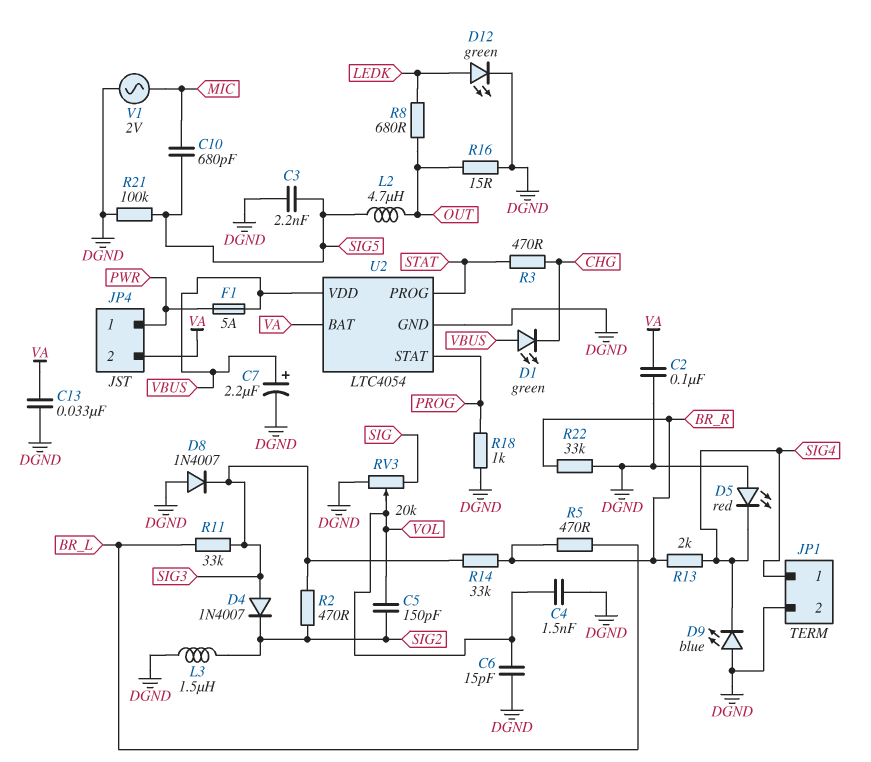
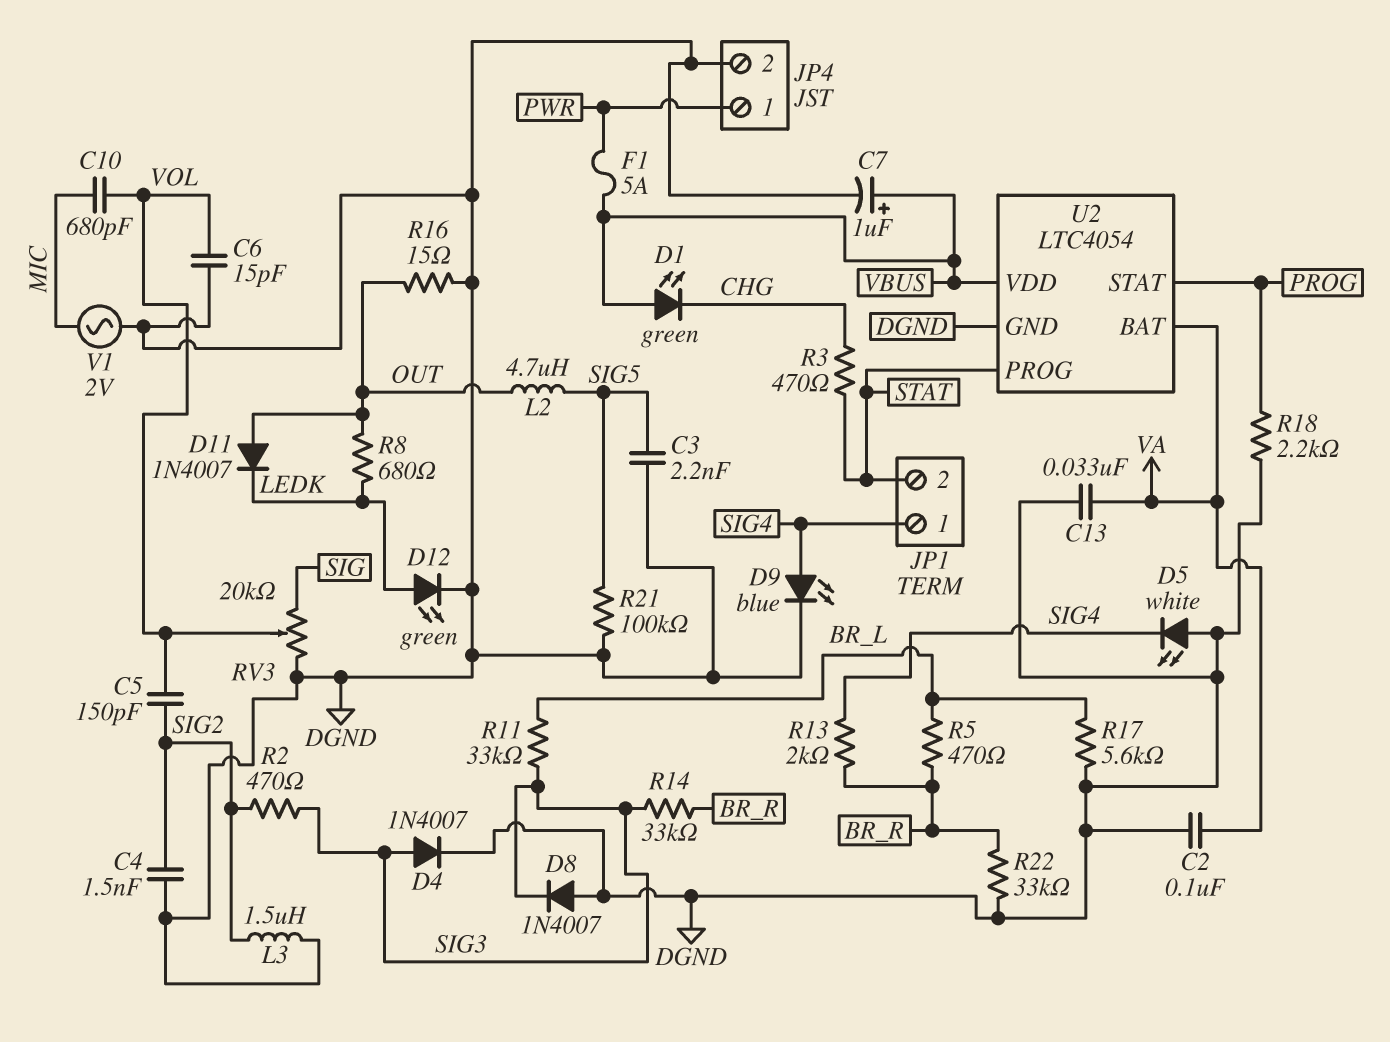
C4: 1.5nF (DGND, VOL) -> 1.5nF (DGND, SIG2)
C7: 2.2uF (plus VBUS, minus DGND) -> 1uF (plus VBUS, minus DGND)
C10: 680pF (MIC, SIG5) -> 680pF (MIC, VOL)
D4: diode 1N4007 (A SIG3, K SIG2) -> diode 1N4007 (A SIG3, K DGND)
D5: LED red (A DGND, K SIG4) -> LED white (A DGND, K SIG4)
D9: LED blue (A DGND, K SIG4) -> LED blue (A SIG4, K DGND)
D11: none -> diode 1N4007 (A OUT, K LEDK)
JP1 pin 2: DGND -> STAT
JP4 pin 2: VA -> DGND
R17: none -> 5.6k (BR_L, DGND)
R18: 1k (DGND, PROG) -> 2.2k (DGND, PROG)

